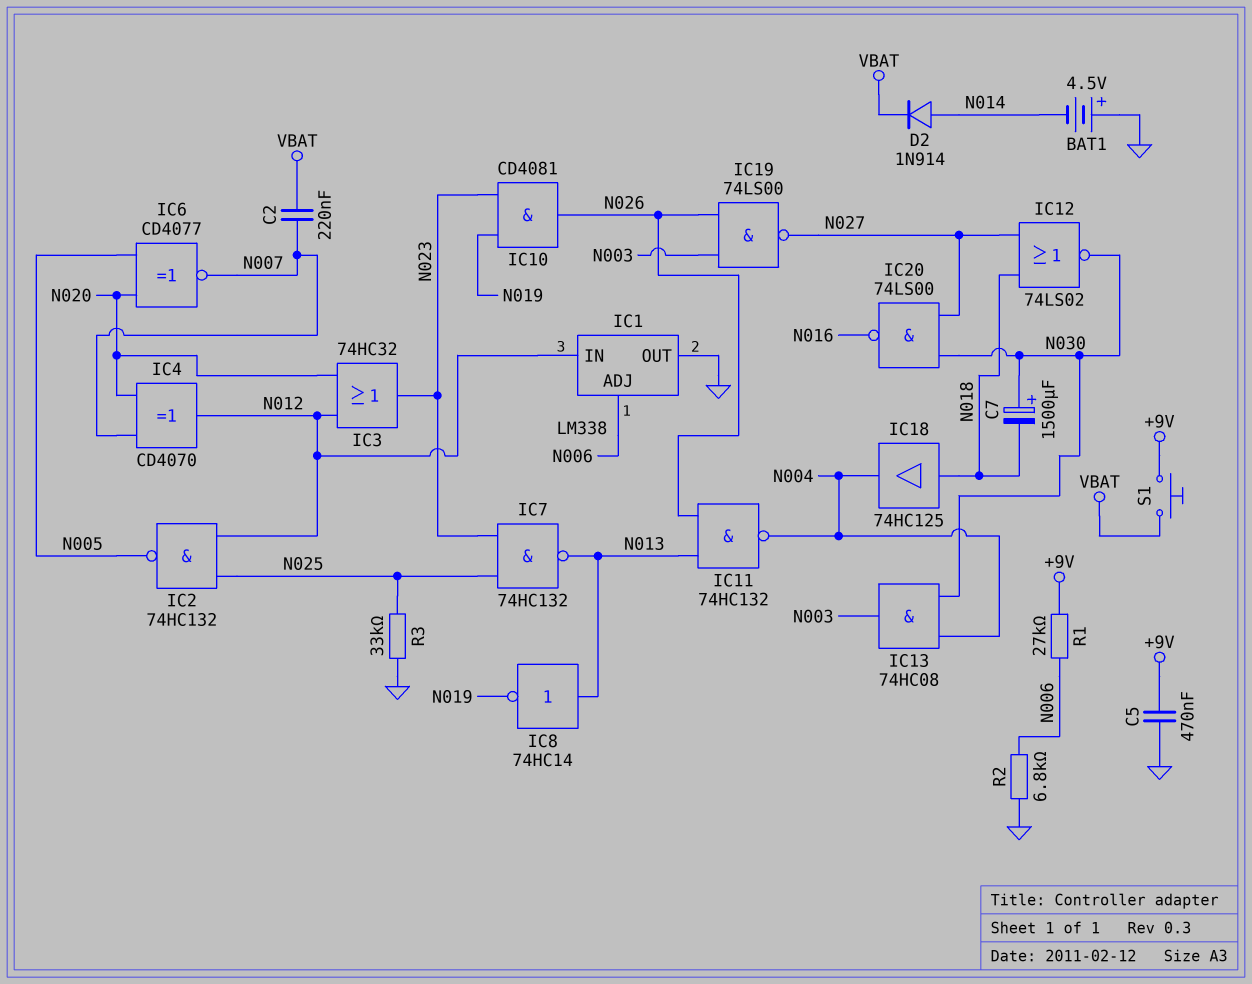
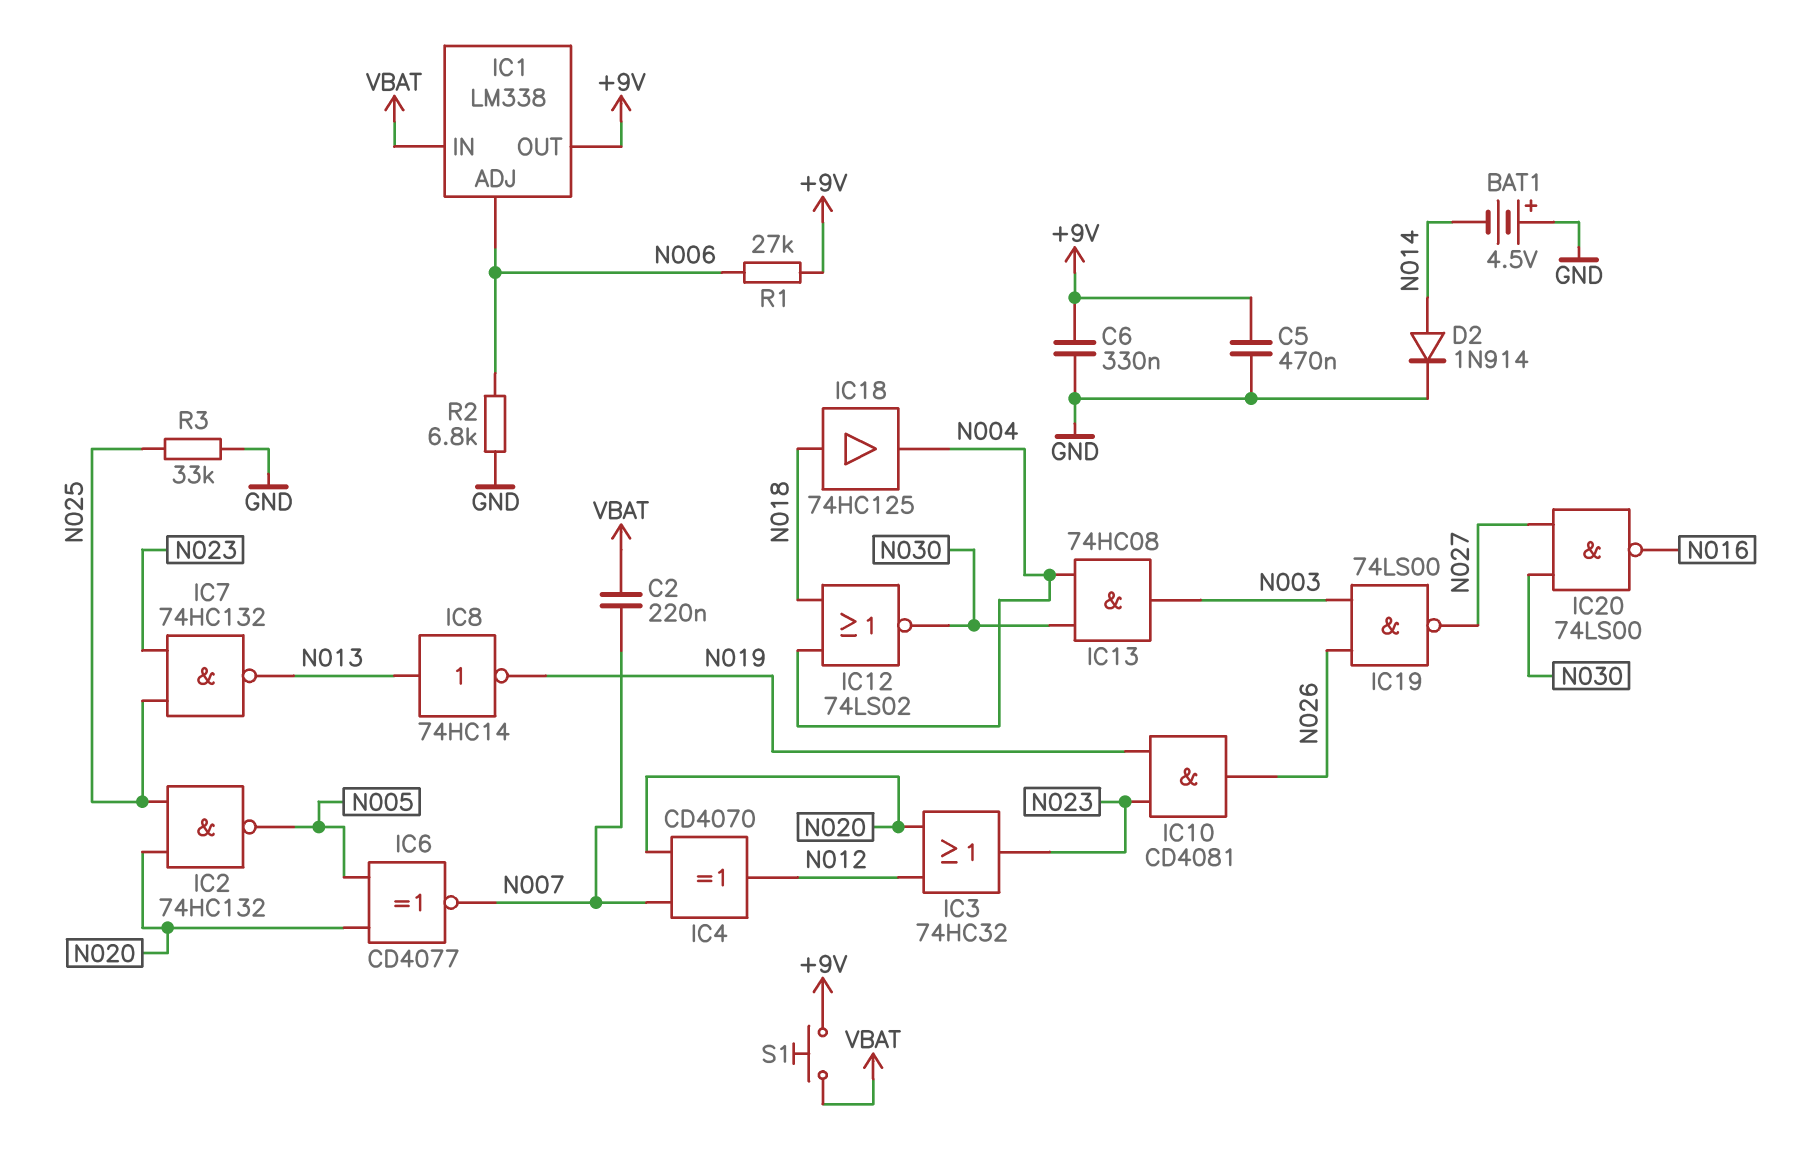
C6: none -> 330nF (+9V, GND)
C7: 1500uF (plus N030, minus N018) -> none
D2: diode 1N914 (A N014, K VBAT) -> diode 1N914 (A N014, K GND)
IC1 pin IN: N012 -> VBAT
IC1 pin OUT: GND -> +9V
IC2: NAND 74HC132 (in N012, in N025, out N005) -> NAND 74HC132 (in N020, in N025, out N005)
IC11: NAND 74HC132 (in N013, in N026, out N004) -> none
IC12: NOR 74LS02 (in N018, in N027, out N030) -> NOR 74LS02 (in N004, in N018, out N030)

